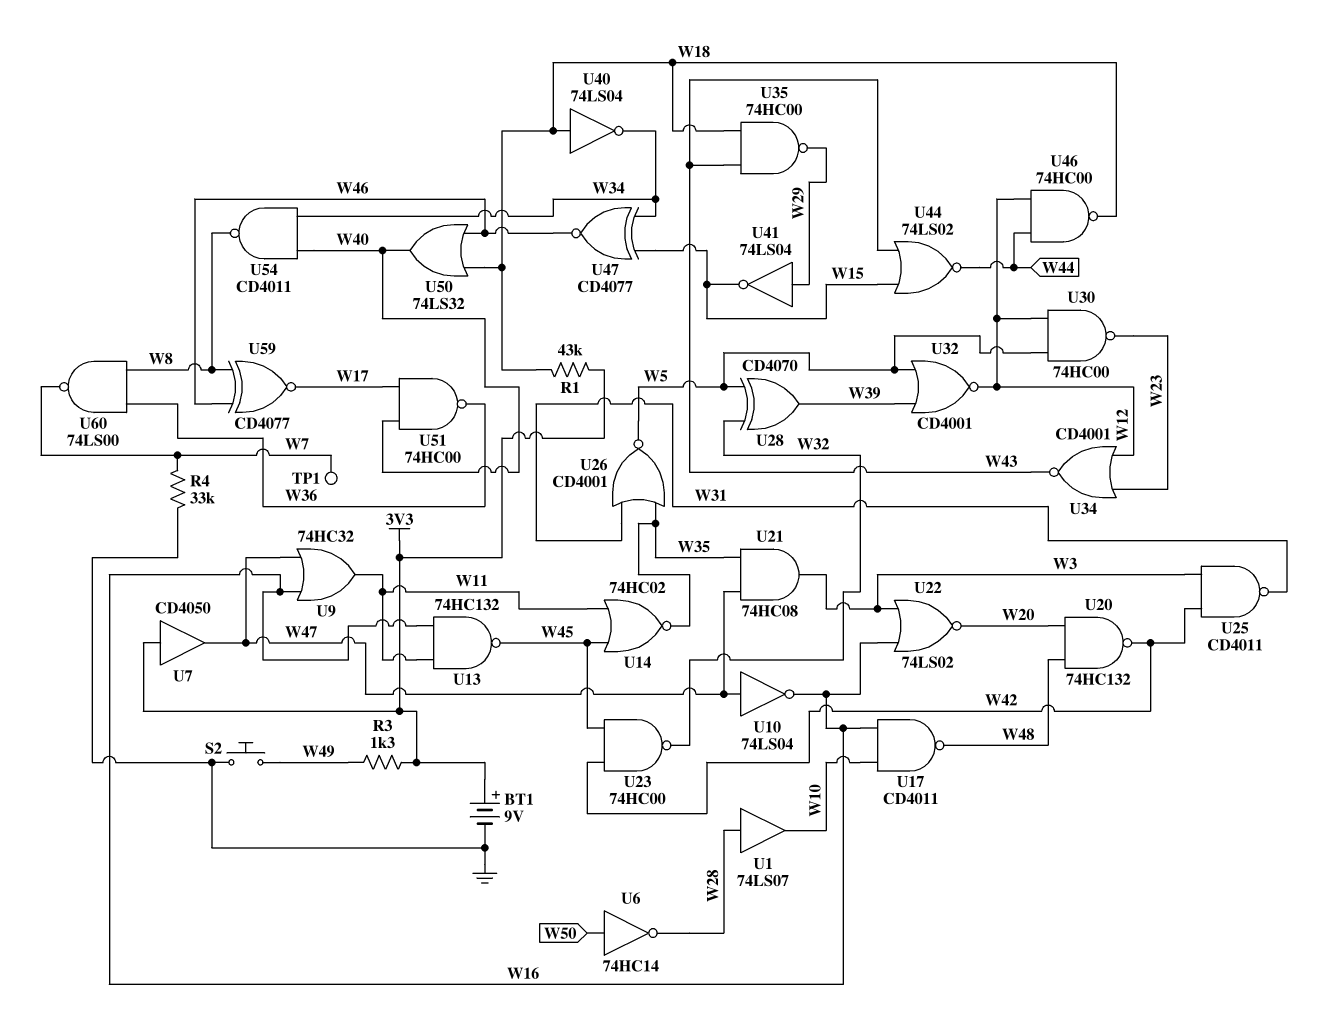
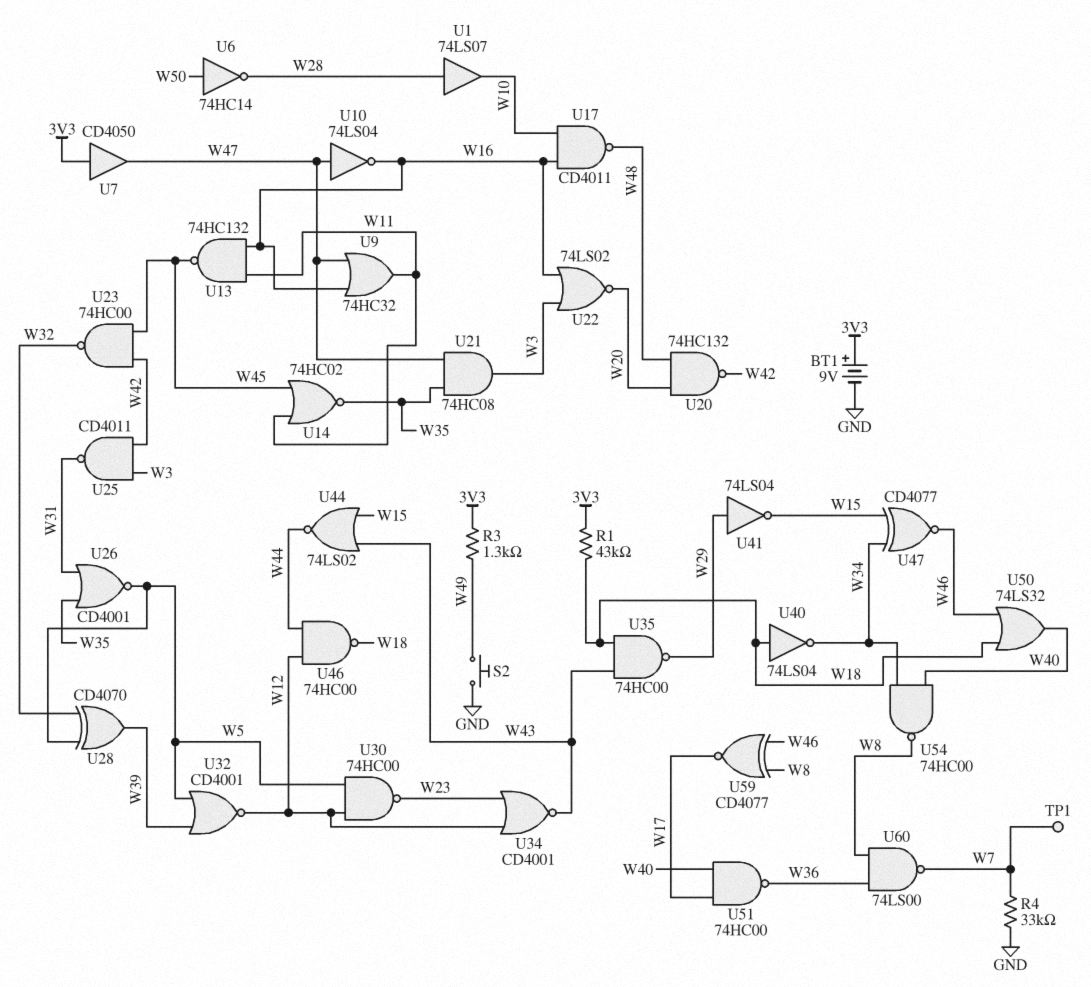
U54: NAND CD4011 (in W34, in W40, out W8) -> NAND 74HC00 (in W34, in W40, out W8)

